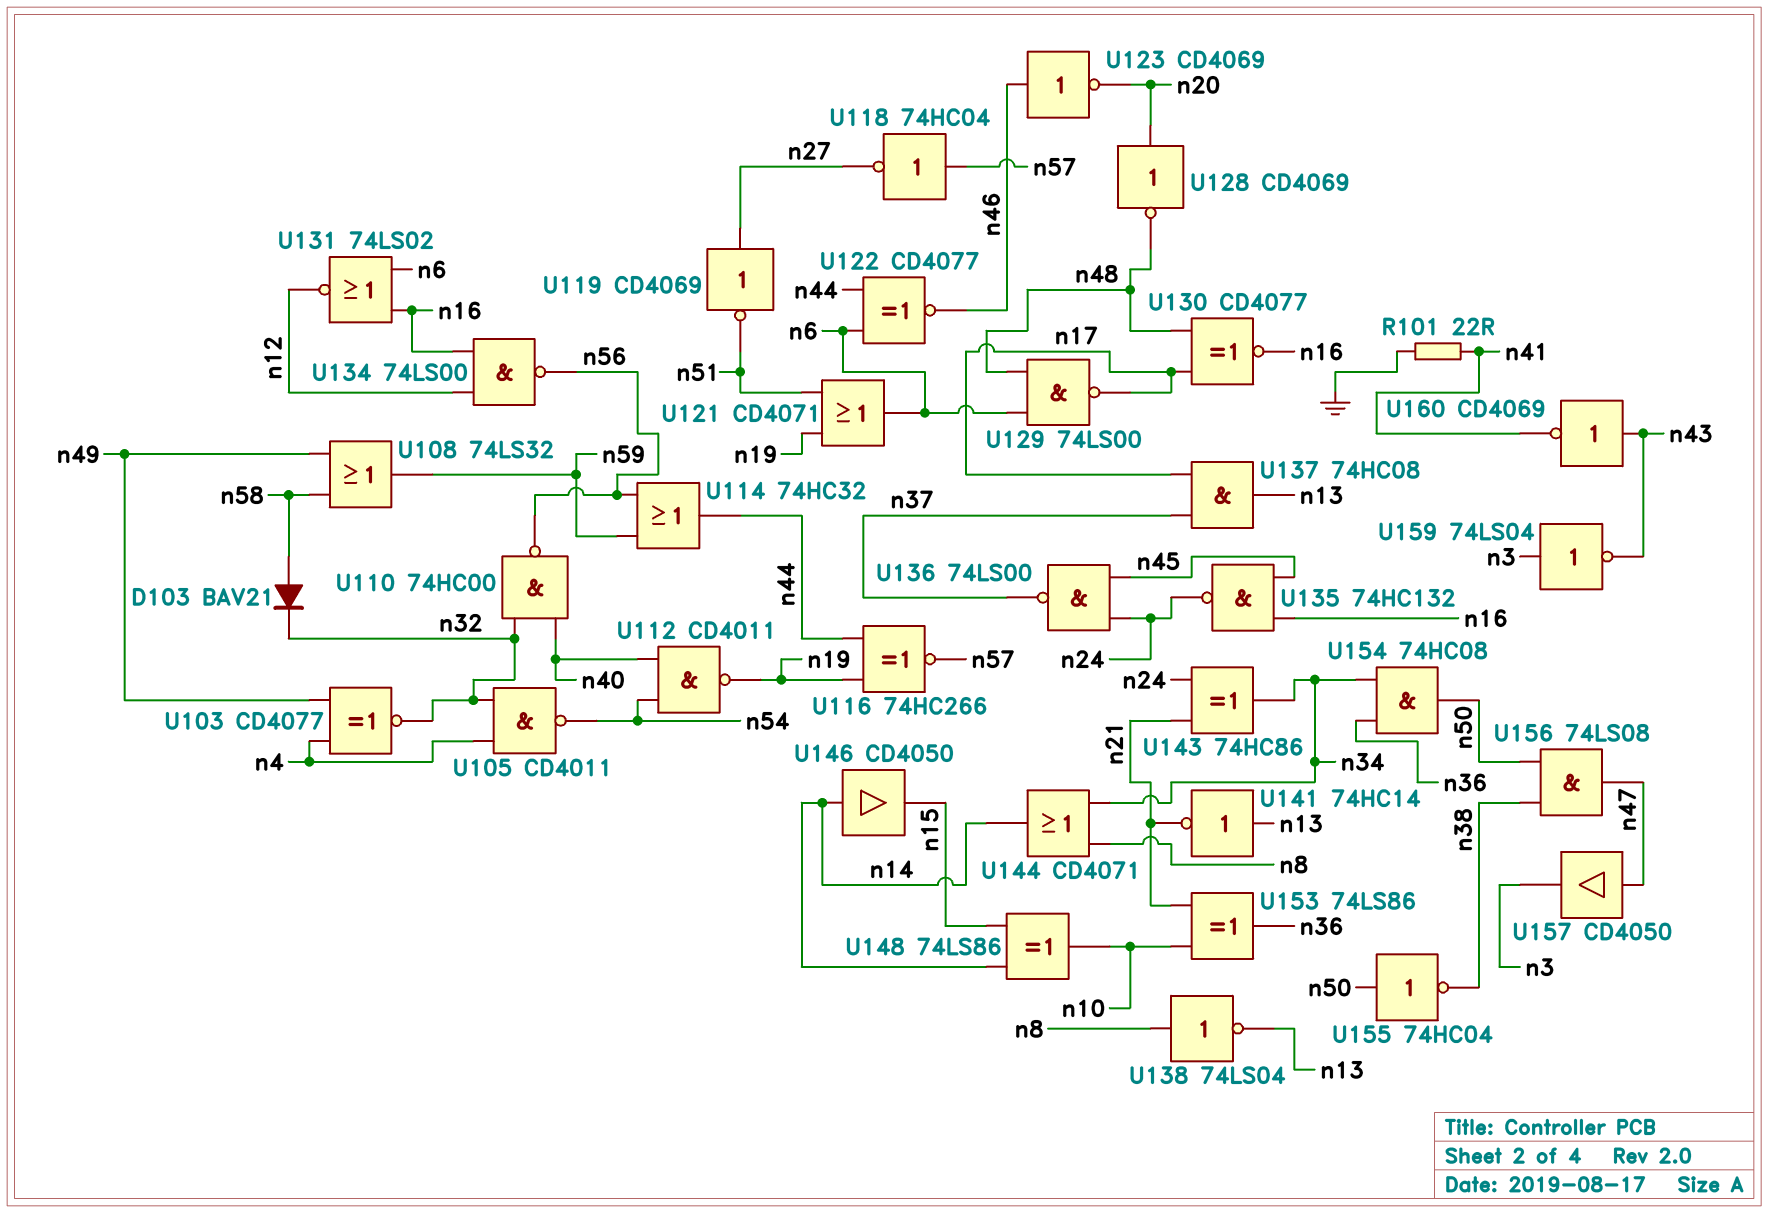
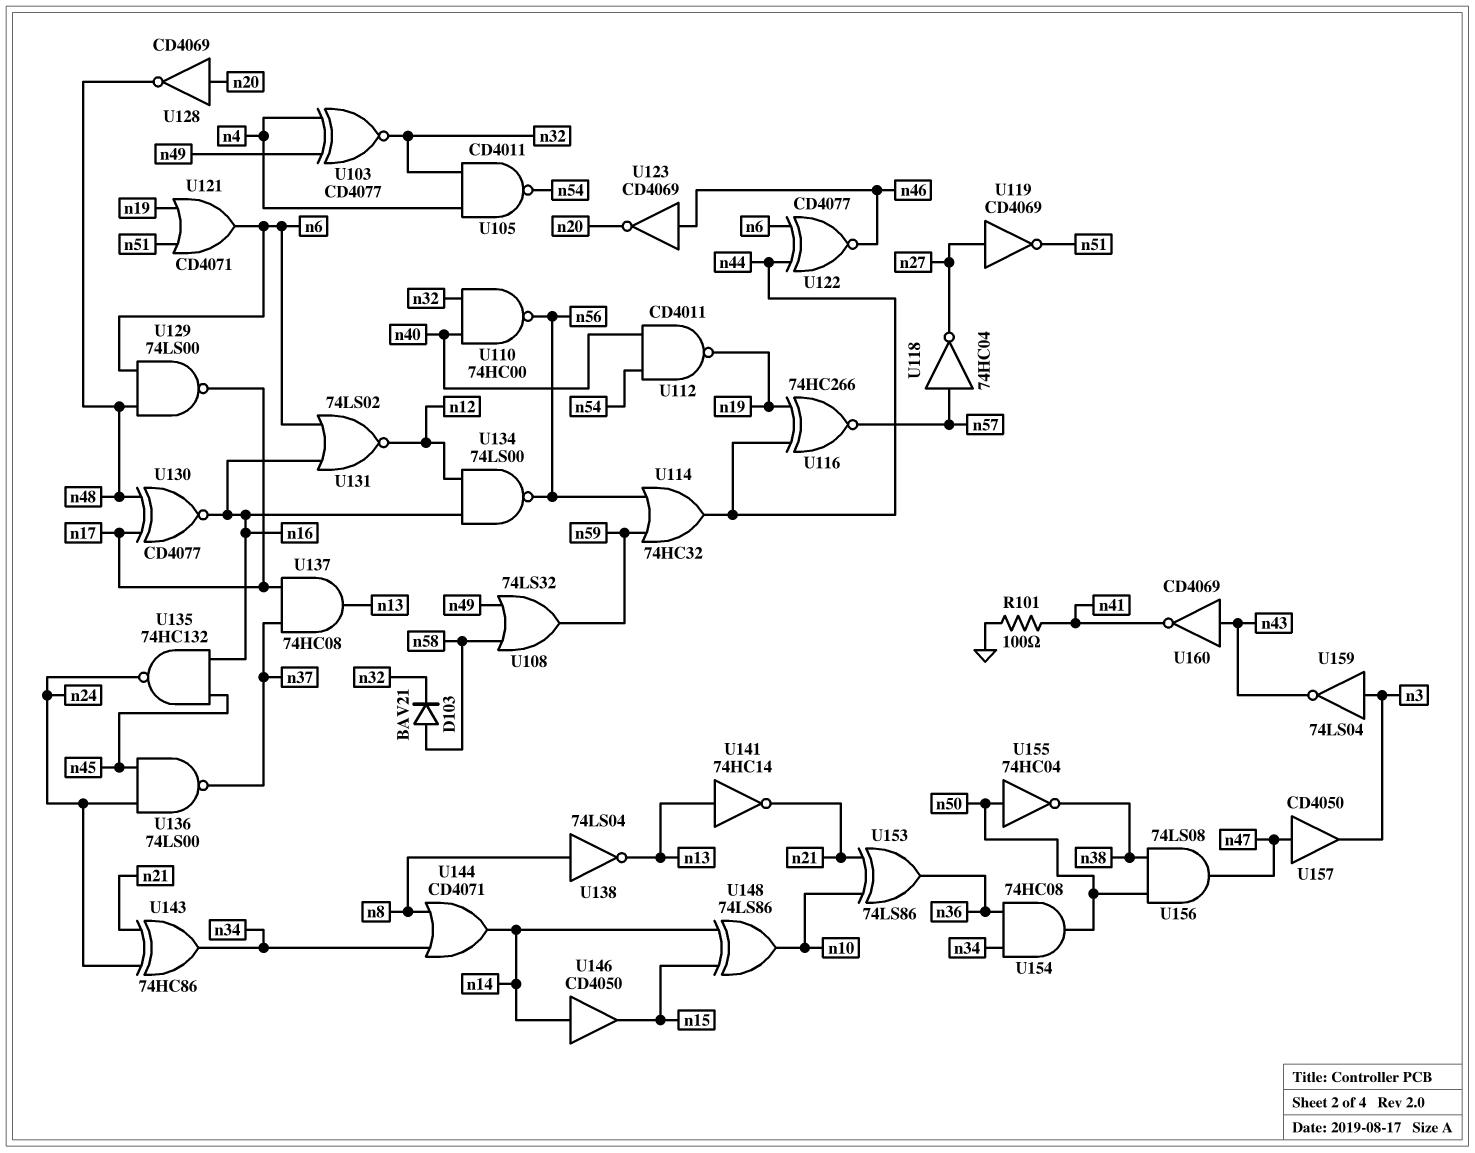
R101: 22 (GND, n41) -> 100 (GND, n41)

